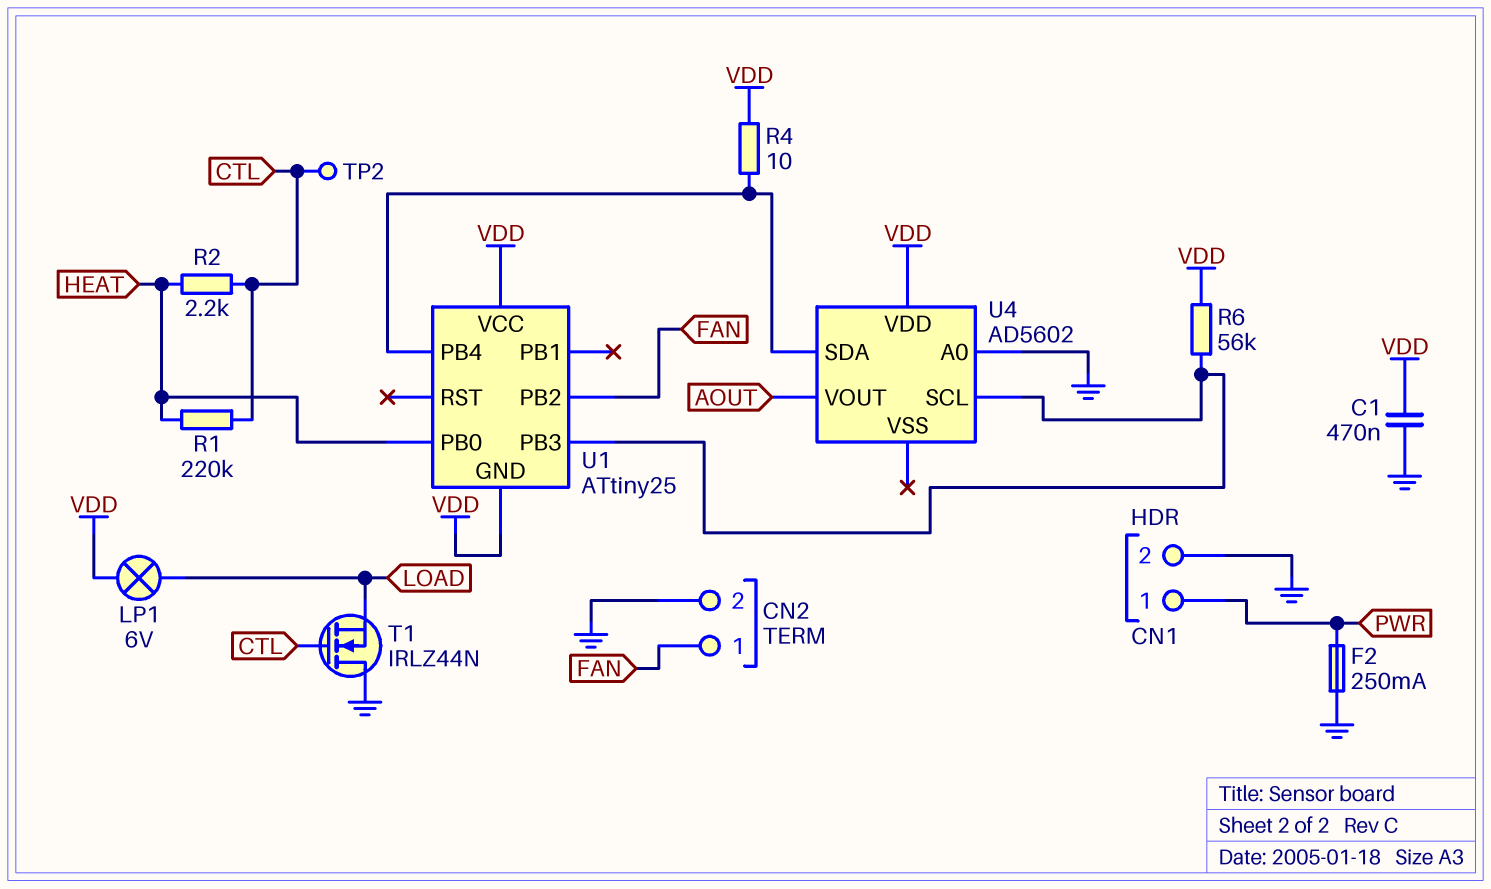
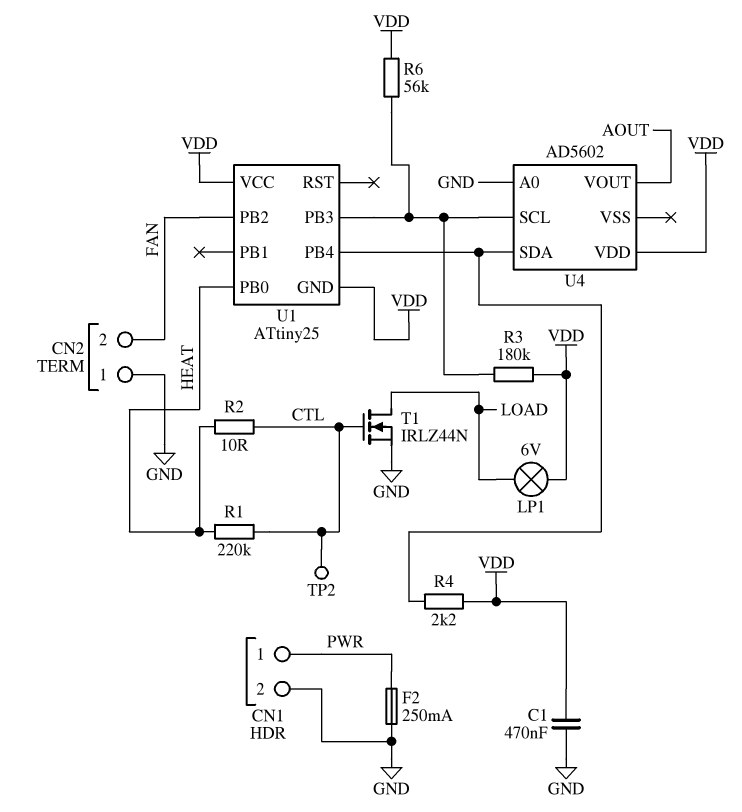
CN2 pin 1: FAN -> GND
CN2 pin 2: GND -> FAN
R2: 2.2k (CTL, HEAT) -> 10 (CTL, HEAT)
R3: none -> 180k (U1/PB3, VDD)
R4: 10 (U1/PB4, VDD) -> 2.2k (U1/PB4, VDD)
T1: NMOS IRLZ44N (G CTL, D GND, S LOAD) -> NMOS IRLZ44N (G CTL, D LOAD, S GND)

